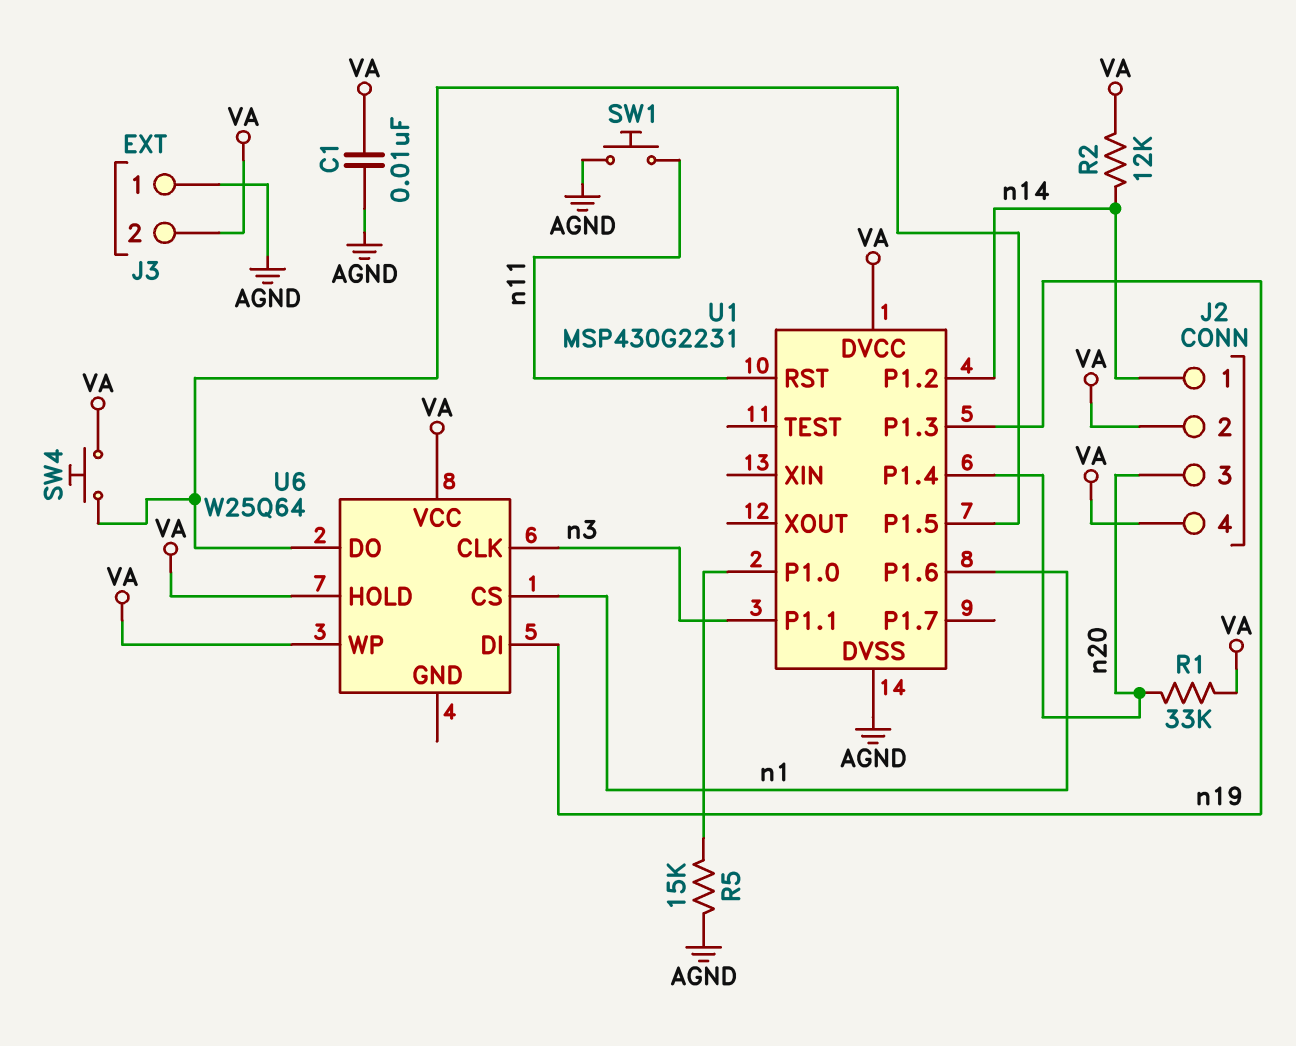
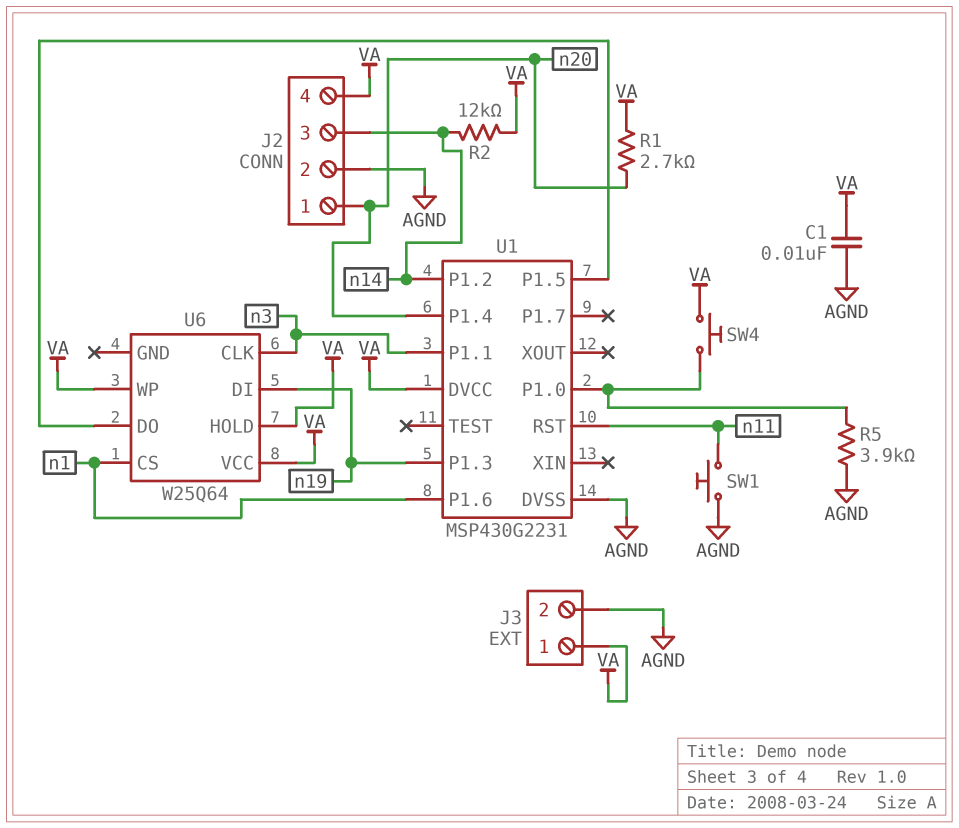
J2 pin 1: n14 -> n20
J2 pin 2: VA -> AGND
J2 pin 3: n20 -> n14
J3 pin 1: AGND -> VA
J3 pin 2: VA -> AGND
R1: 33k (VA, n20) -> 2.7k (VA, n20)
R5: 15k (AGND, U1/P1.0) -> 3.9k (AGND, U1/P1.0)
SW4: button (U1/P1.5, VA) -> button (U1/P1.0, VA)

